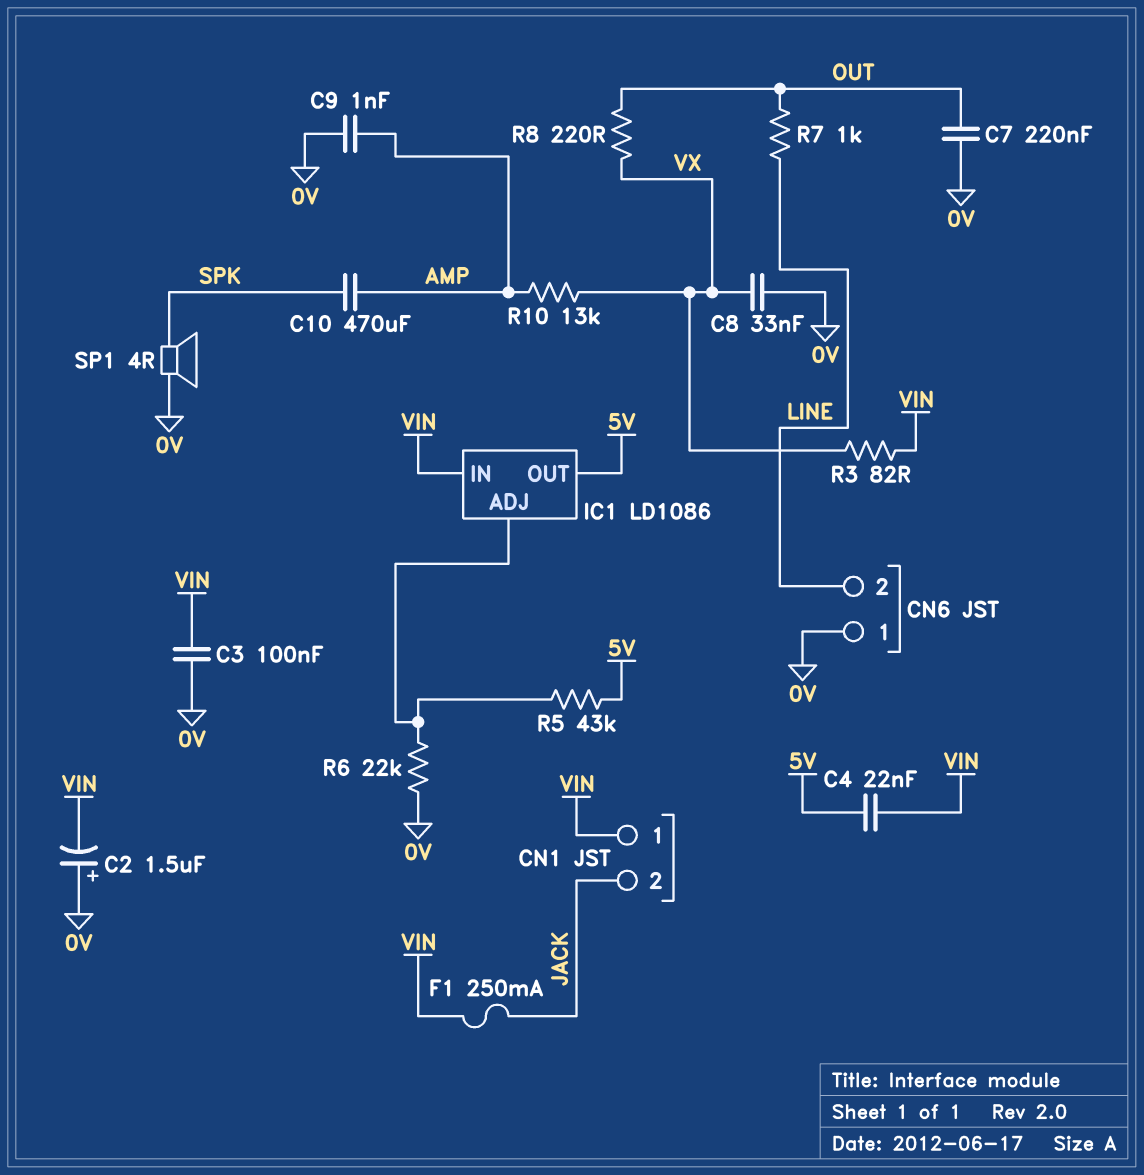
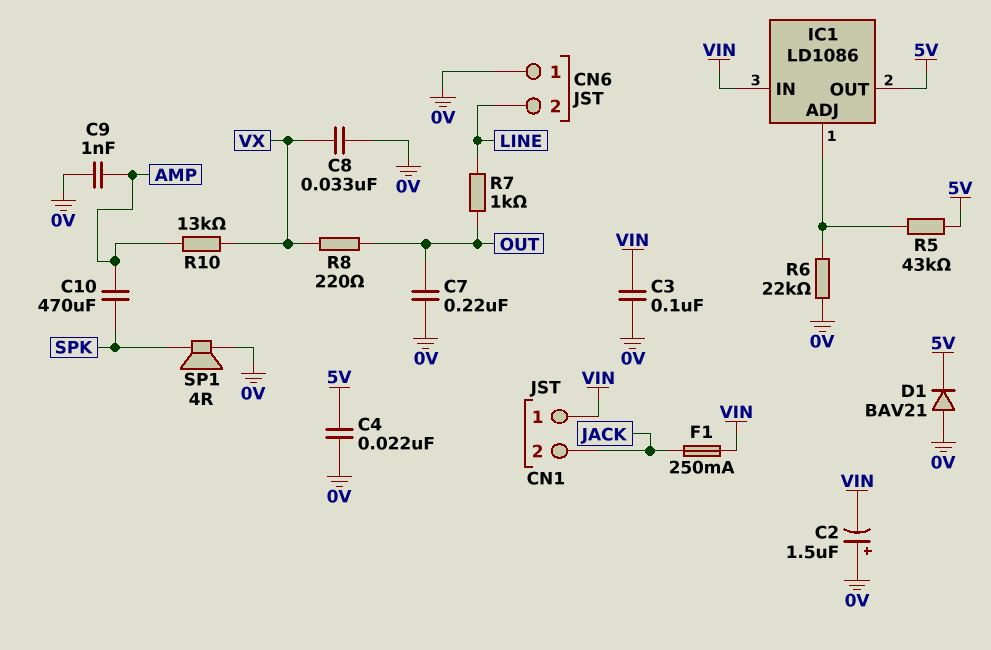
C4: 22nF (5V, VIN) -> 22nF (0V, 5V)
D1: none -> diode BAV21 (A 0V, K 5V)
R3: 82 (VIN, VX) -> none

